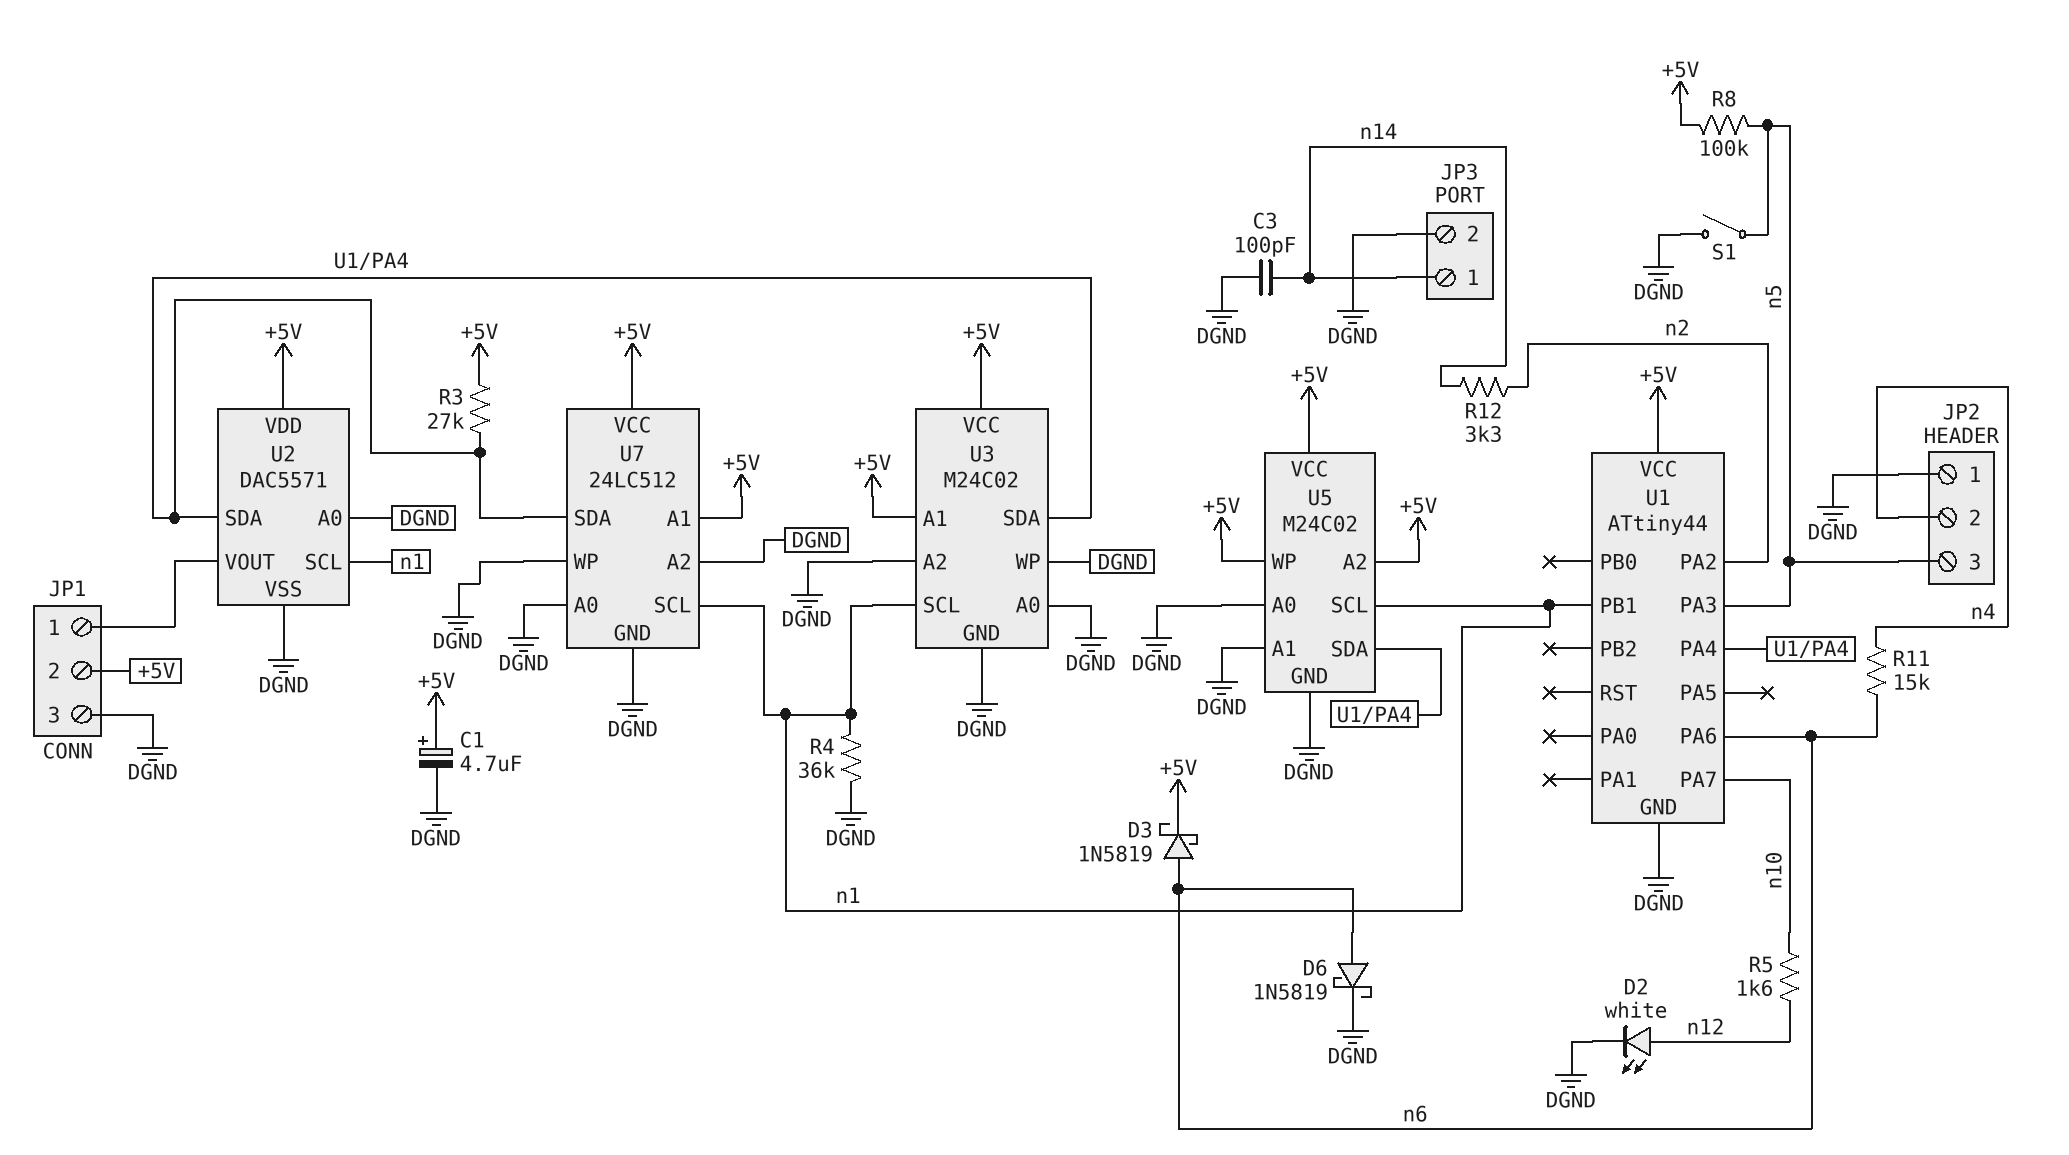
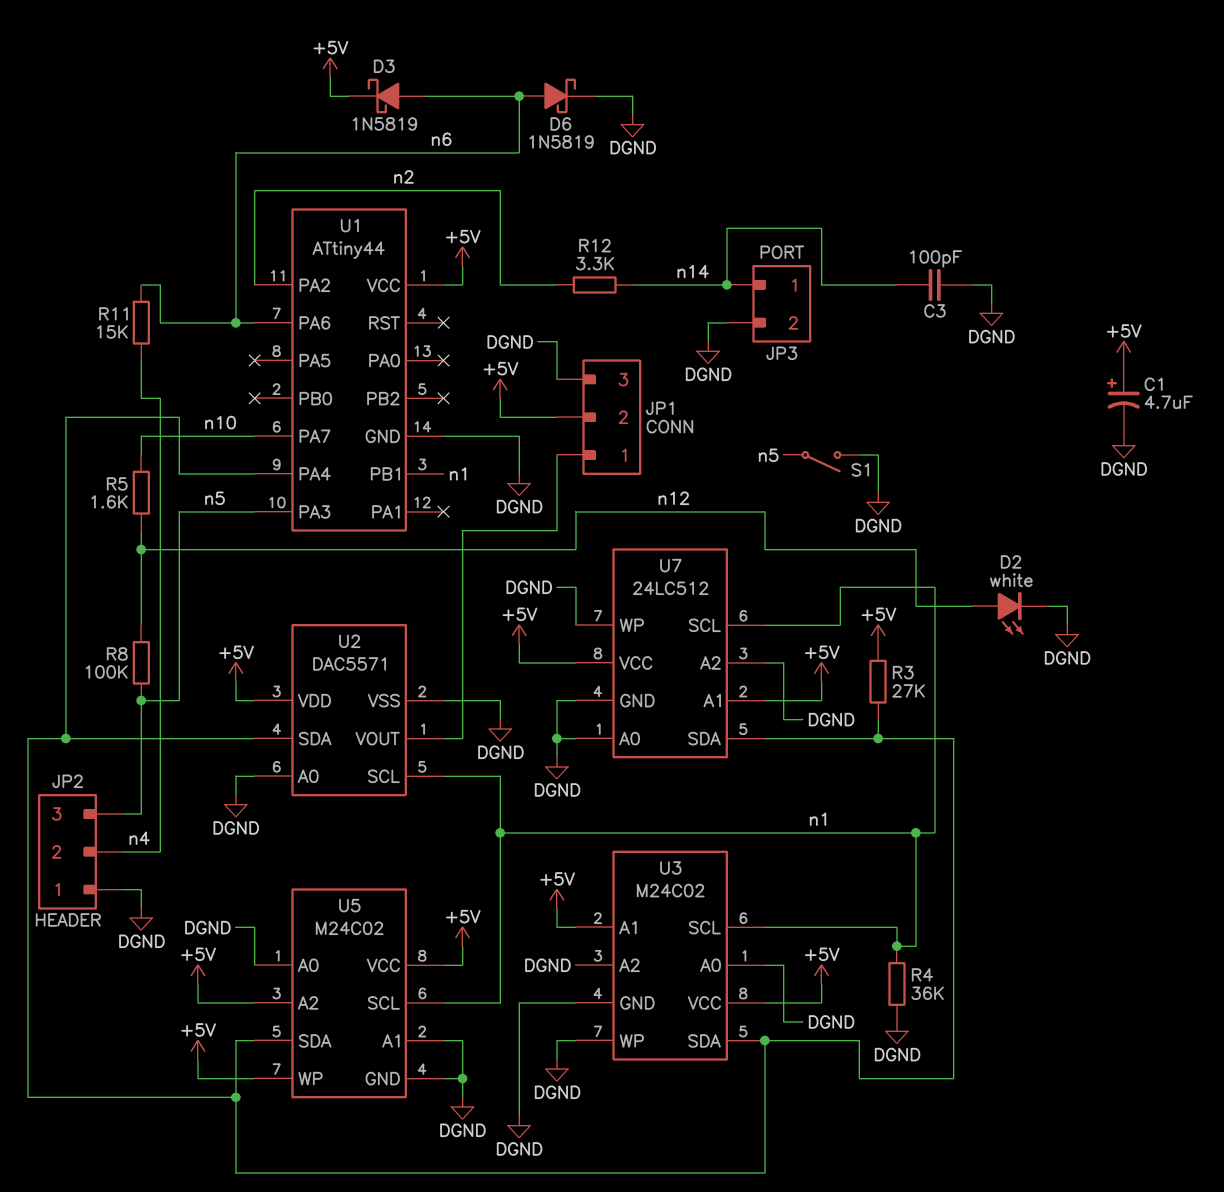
R8: 100k (+5V, n5) -> 100k (n5, n12)

